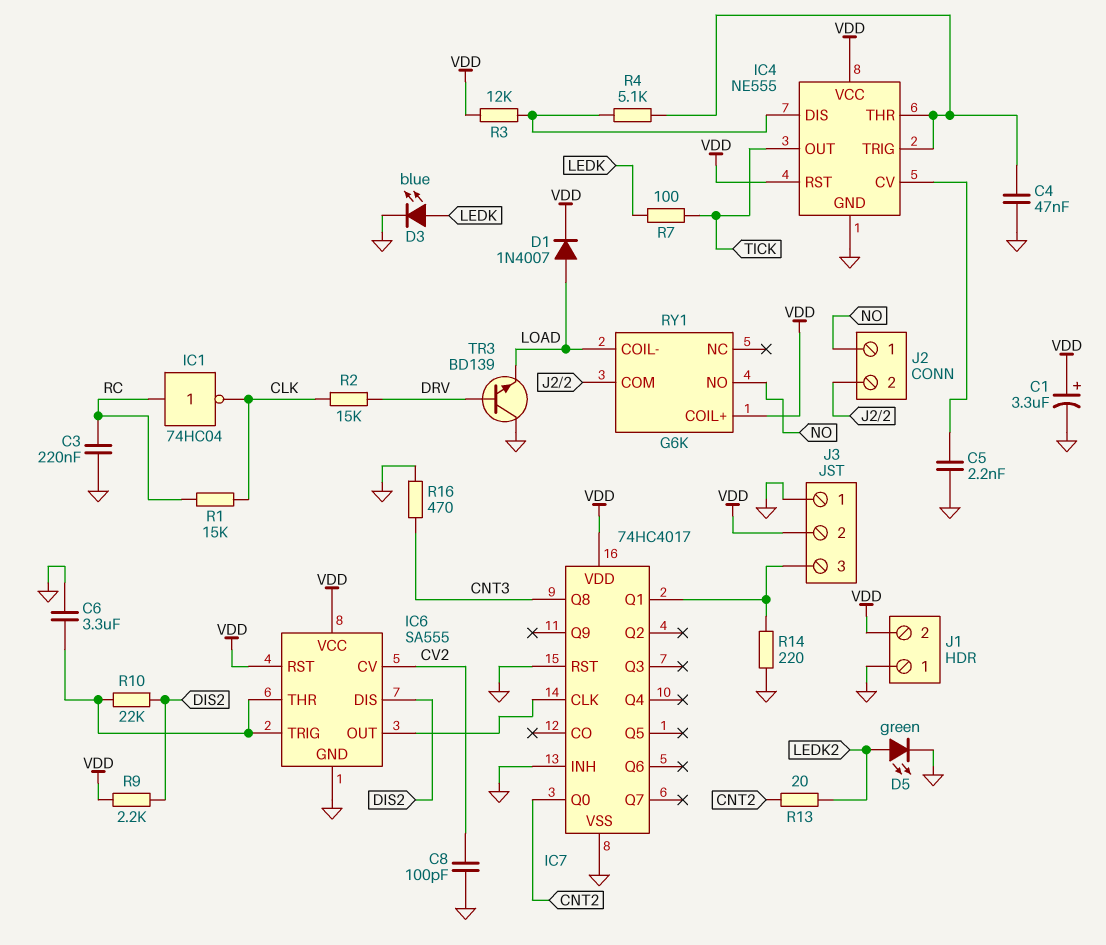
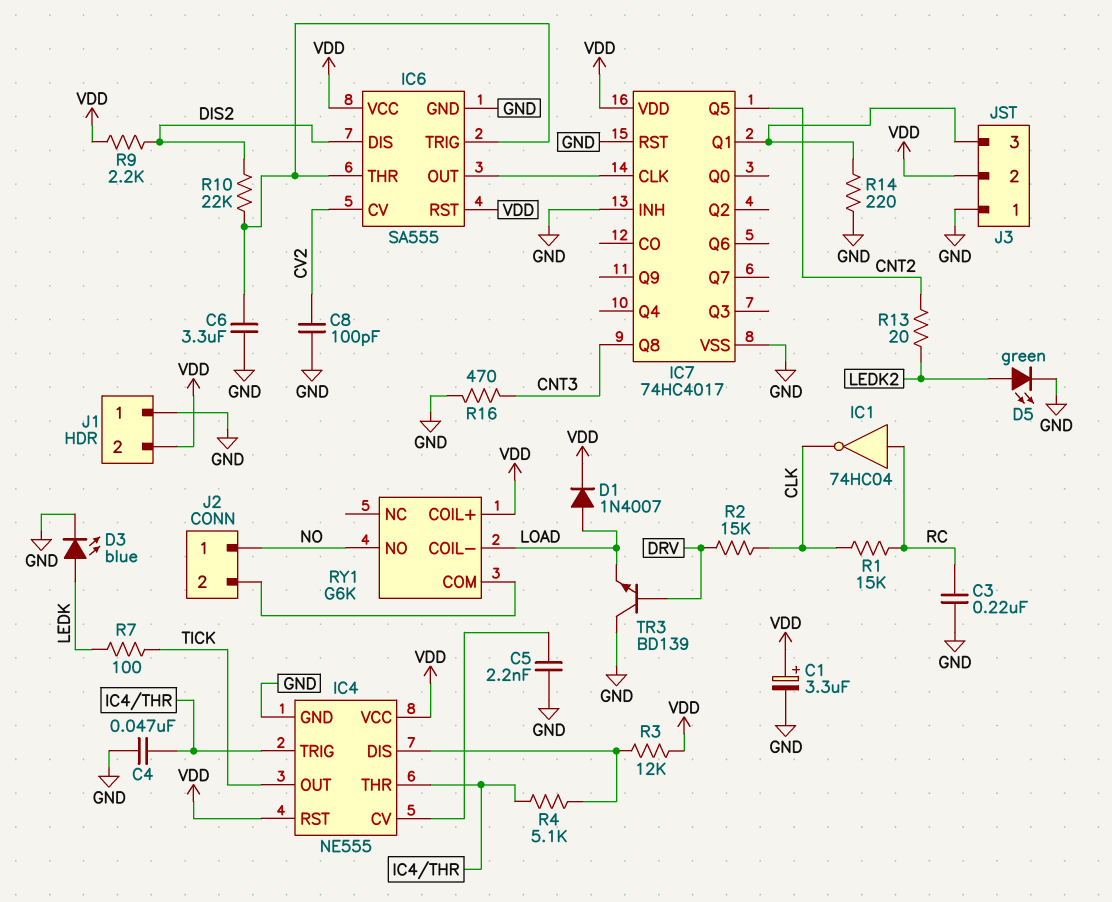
IC7 pin Q0: CNT2 -> none
IC7 pin Q5: none -> CNT2

